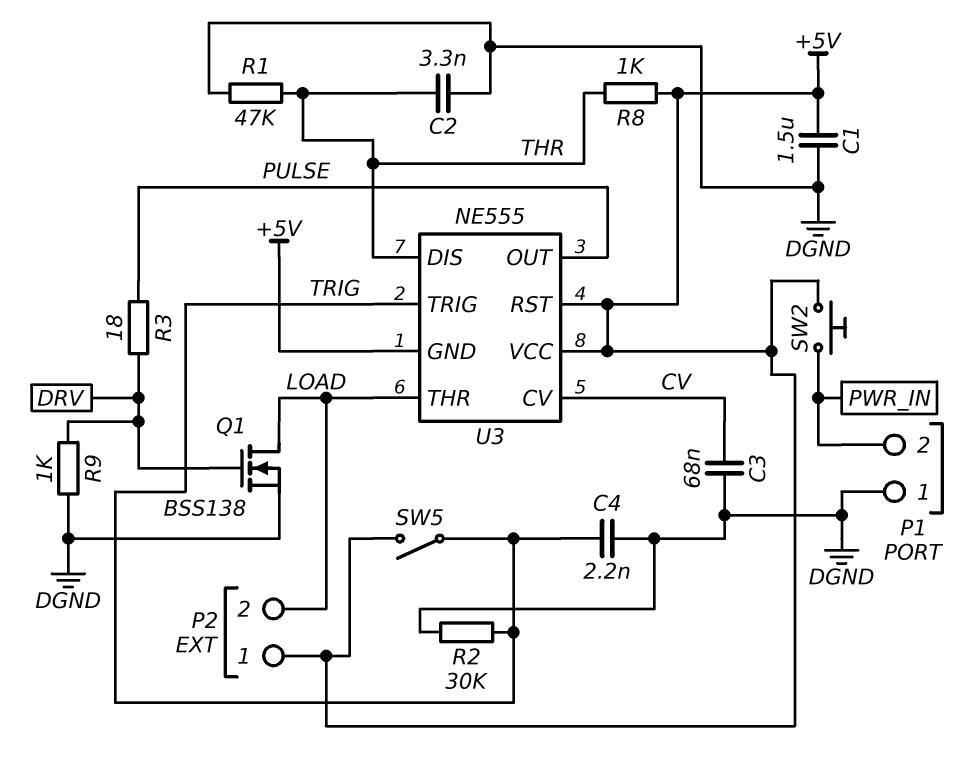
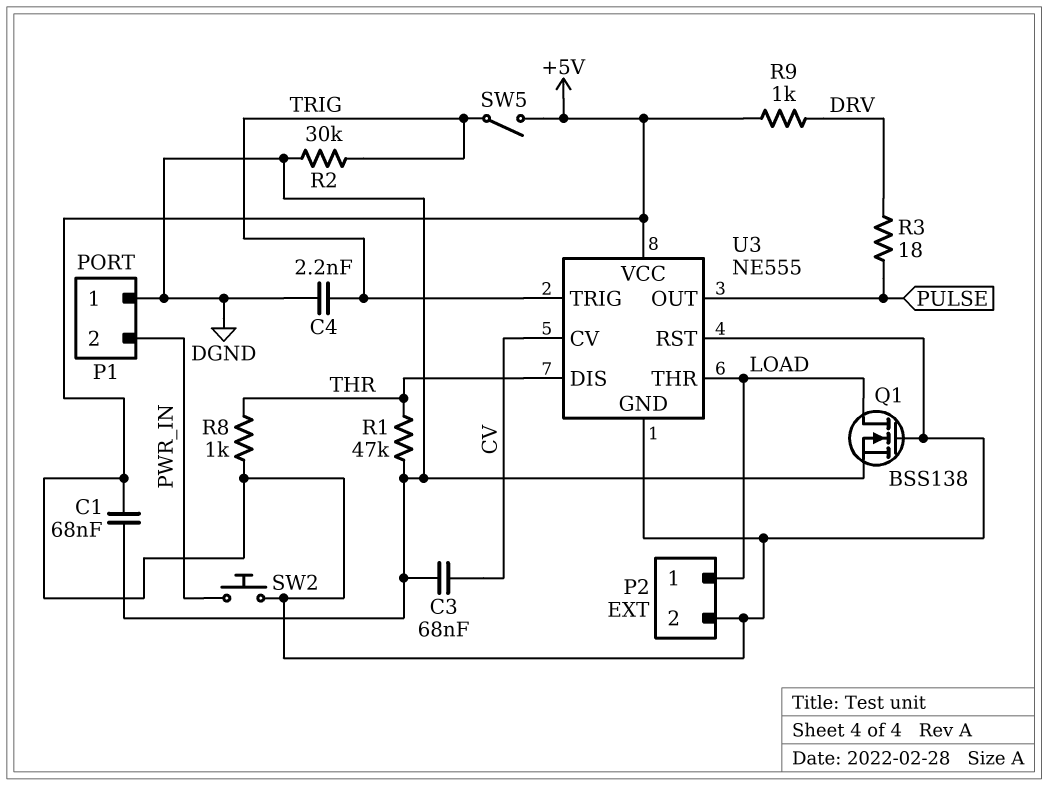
C1: 1.5uF (+5V, DGND) -> 68nF (+5V, DGND)
C2: 3.3nF (DGND, THR) -> none
P2 pin 1: +5V -> LOAD
P2 pin 2: LOAD -> +5V
Q1: NMOS BSS138 (G DRV, D LOAD, S DGND) -> NMOS BSS138 (G +5V, D LOAD, S DGND)
R9: 1k (DGND, DRV) -> 1k (+5V, DRV)

